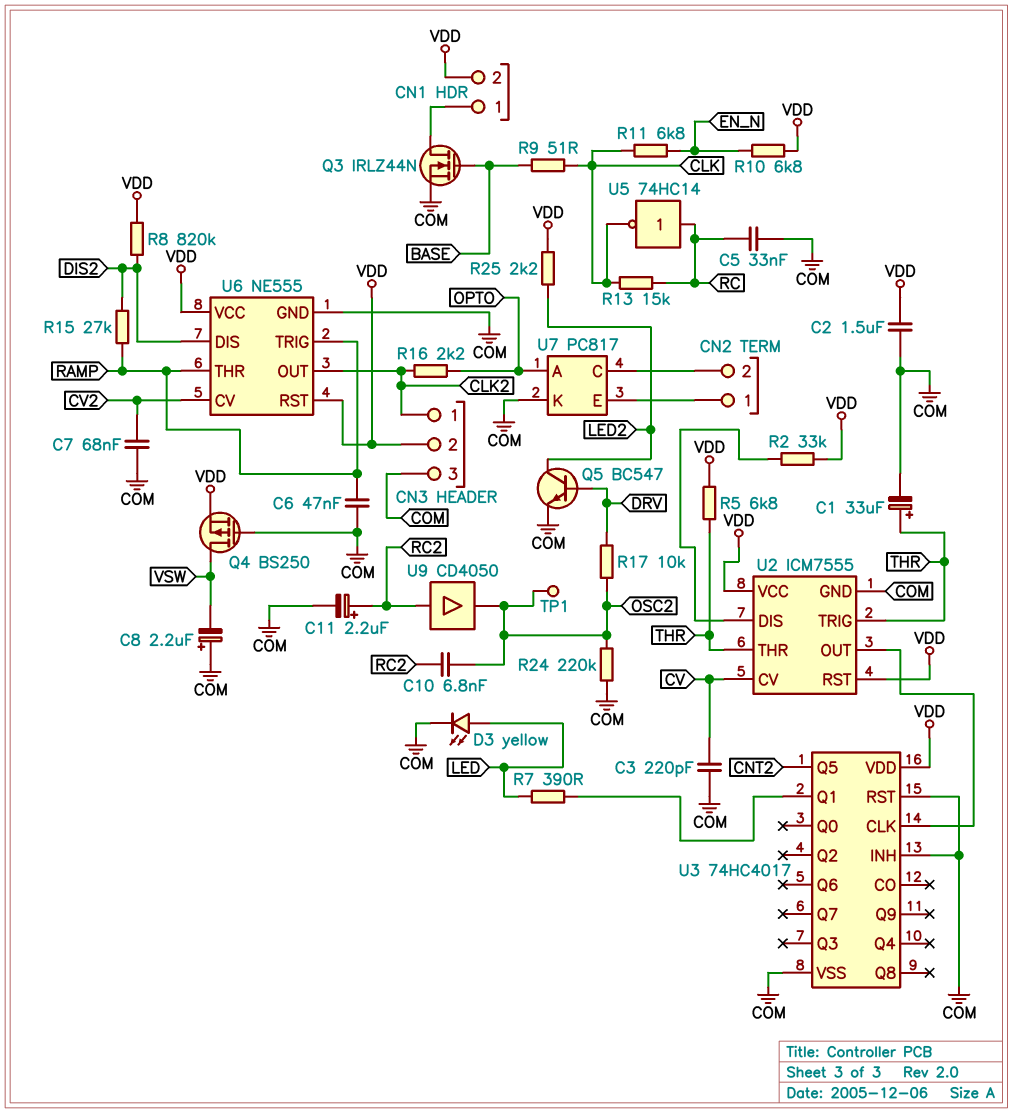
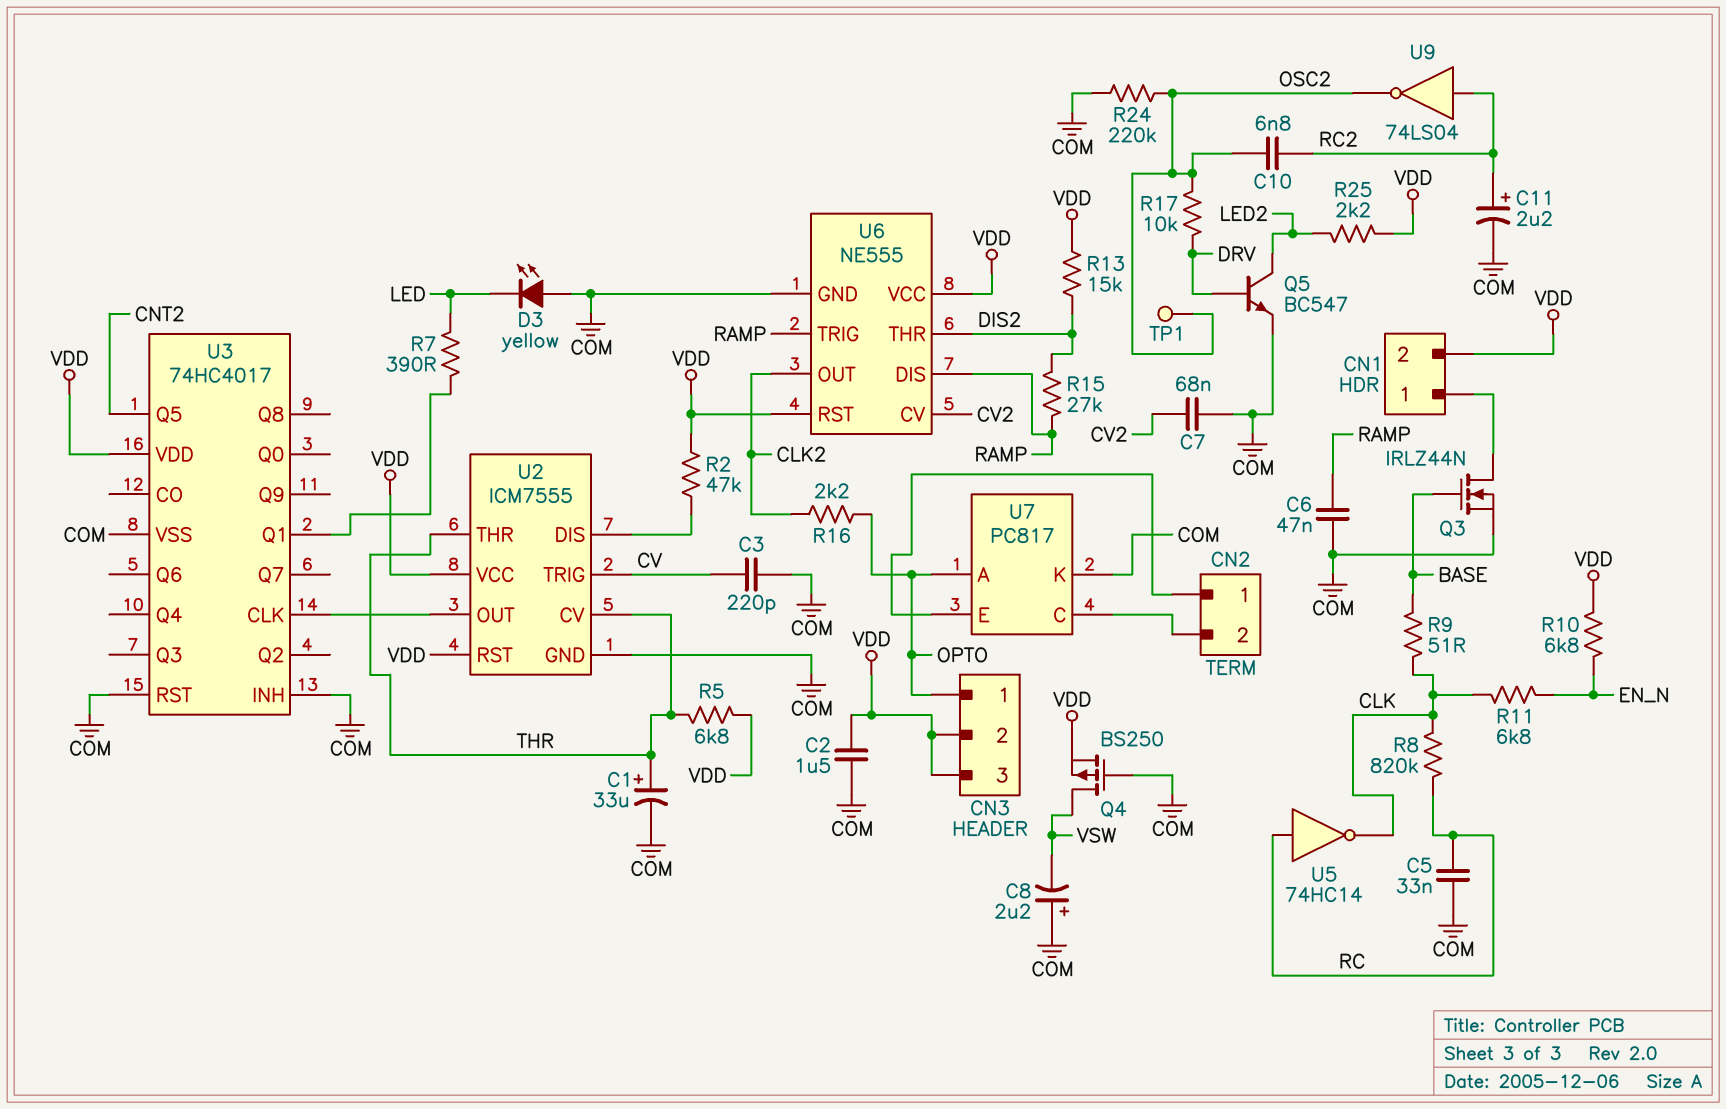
CN3 pin 1: CLK2 -> OPTO
CN3 pin 3: COM -> VDD
D3: LED yellow (A LED, K COM) -> LED yellow (A COM, K LED)
R2: 33k (U2/DIS, VDD) -> 47k (U2/DIS, VDD)
R8: 820k (DIS2, VDD) -> 820k (CLK, RC)
R13: 15k (CLK, RC) -> 15k (DIS2, VDD)
U2 pin CV: CV -> THR
U2 pin TRIG: THR -> CV
U6 pin DIS: DIS2 -> RAMP
U6 pin THR: RAMP -> DIS2
U9: buffer CD4050 (in RC2, out OSC2) -> NOT 74LS04 (in RC2, out OSC2)

